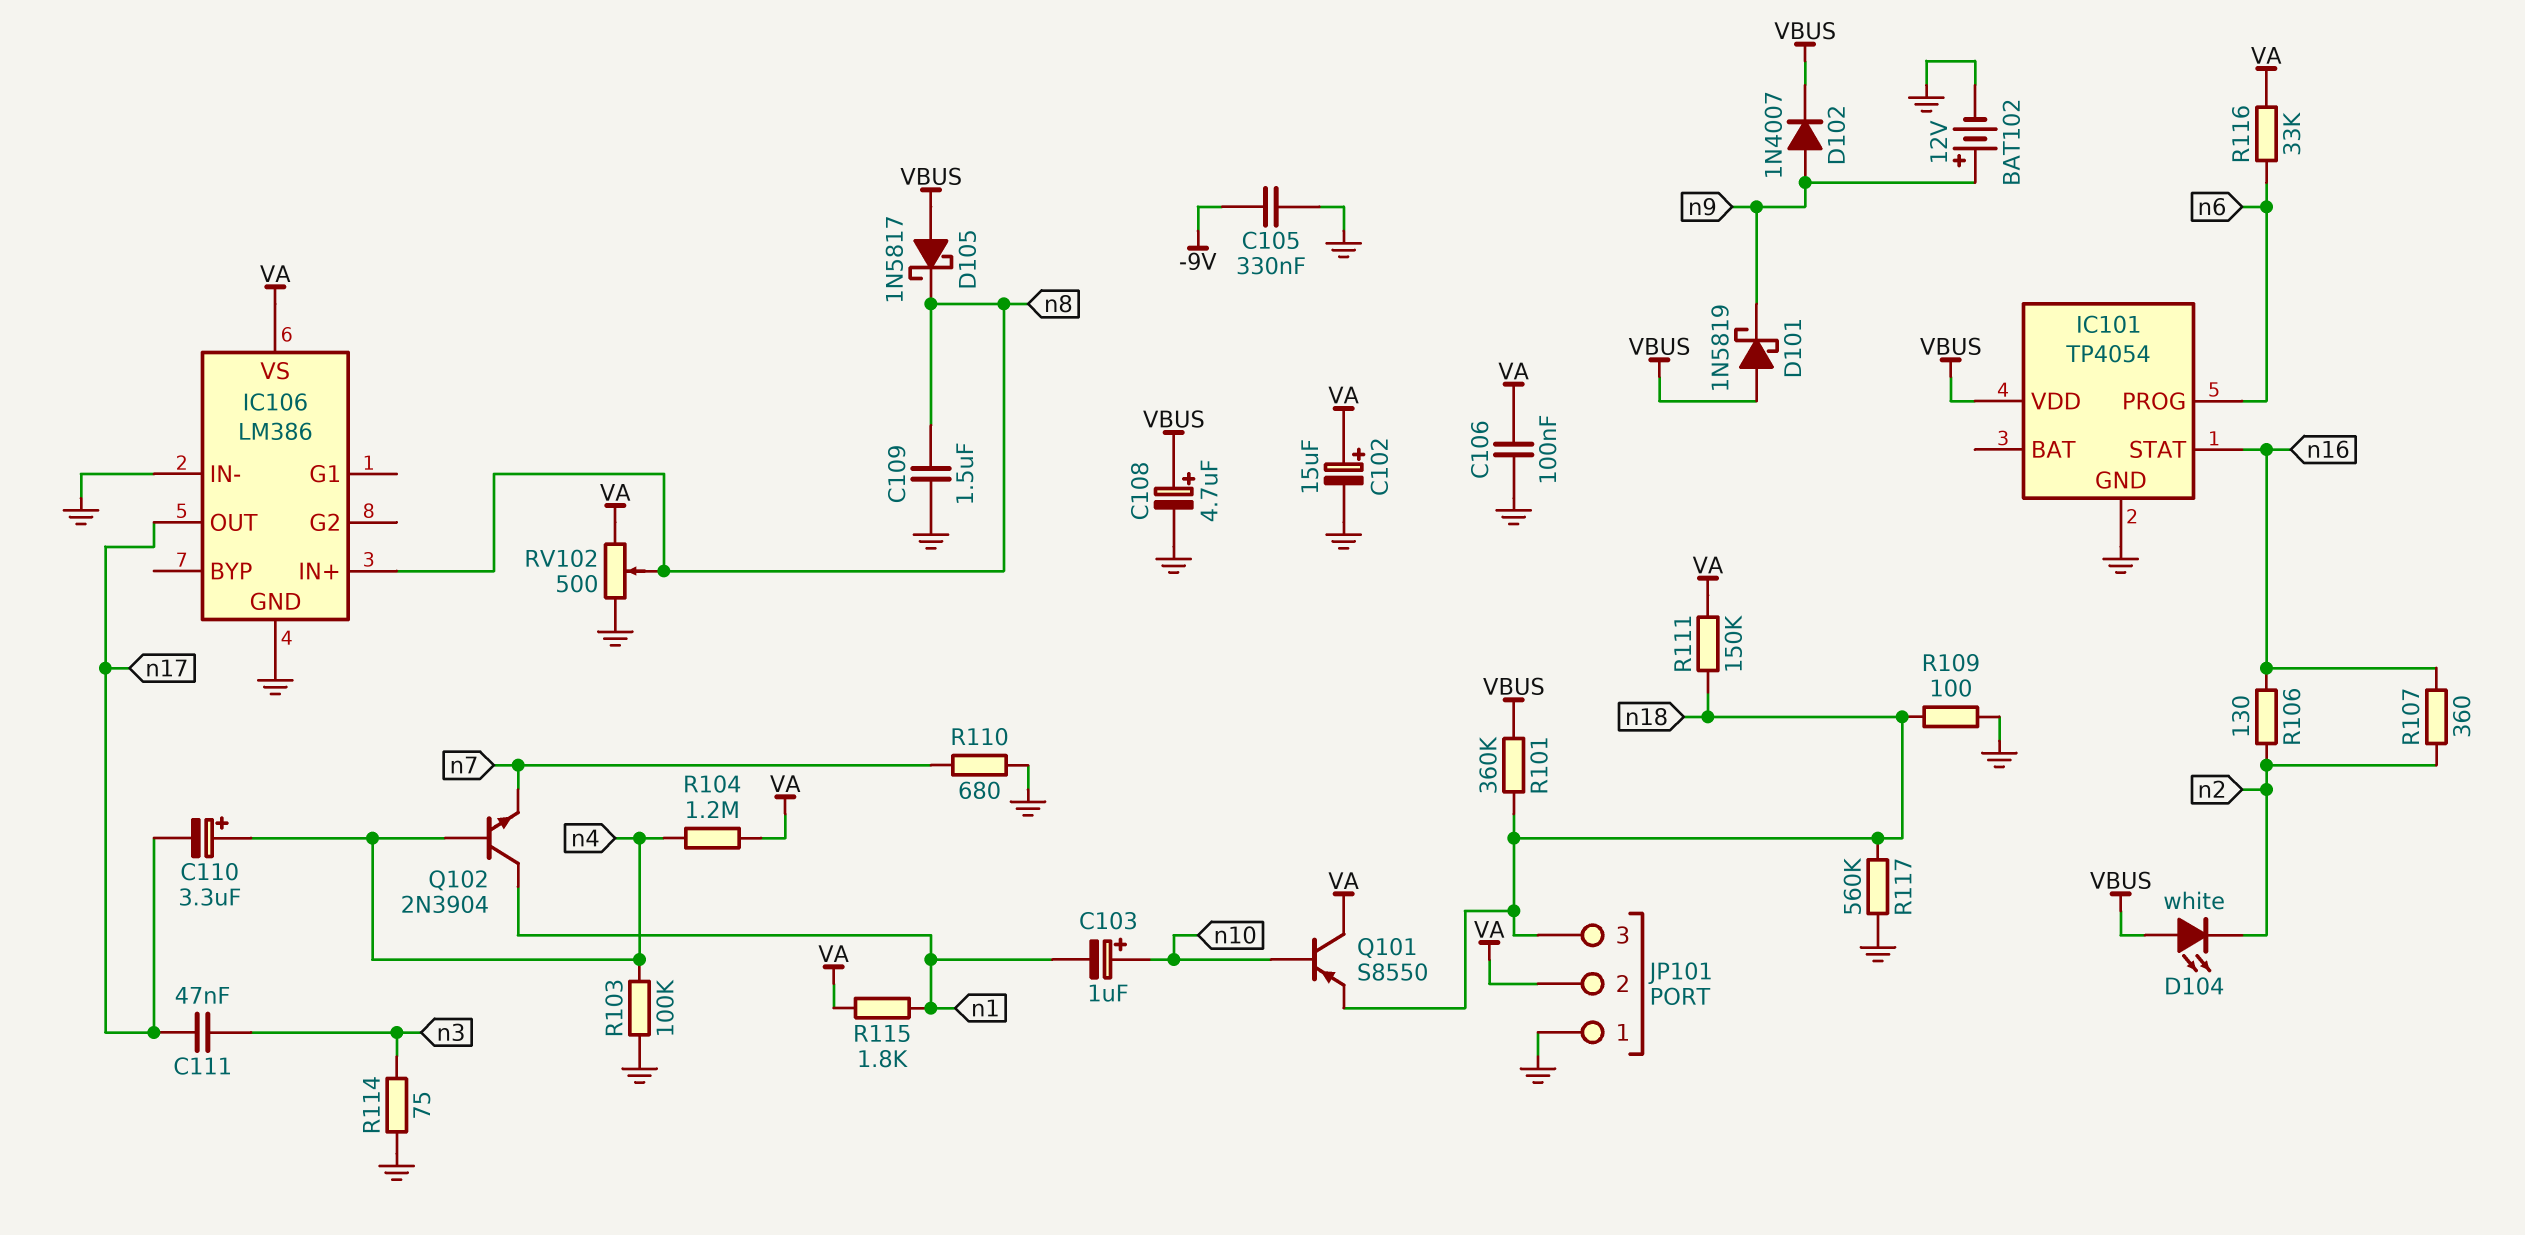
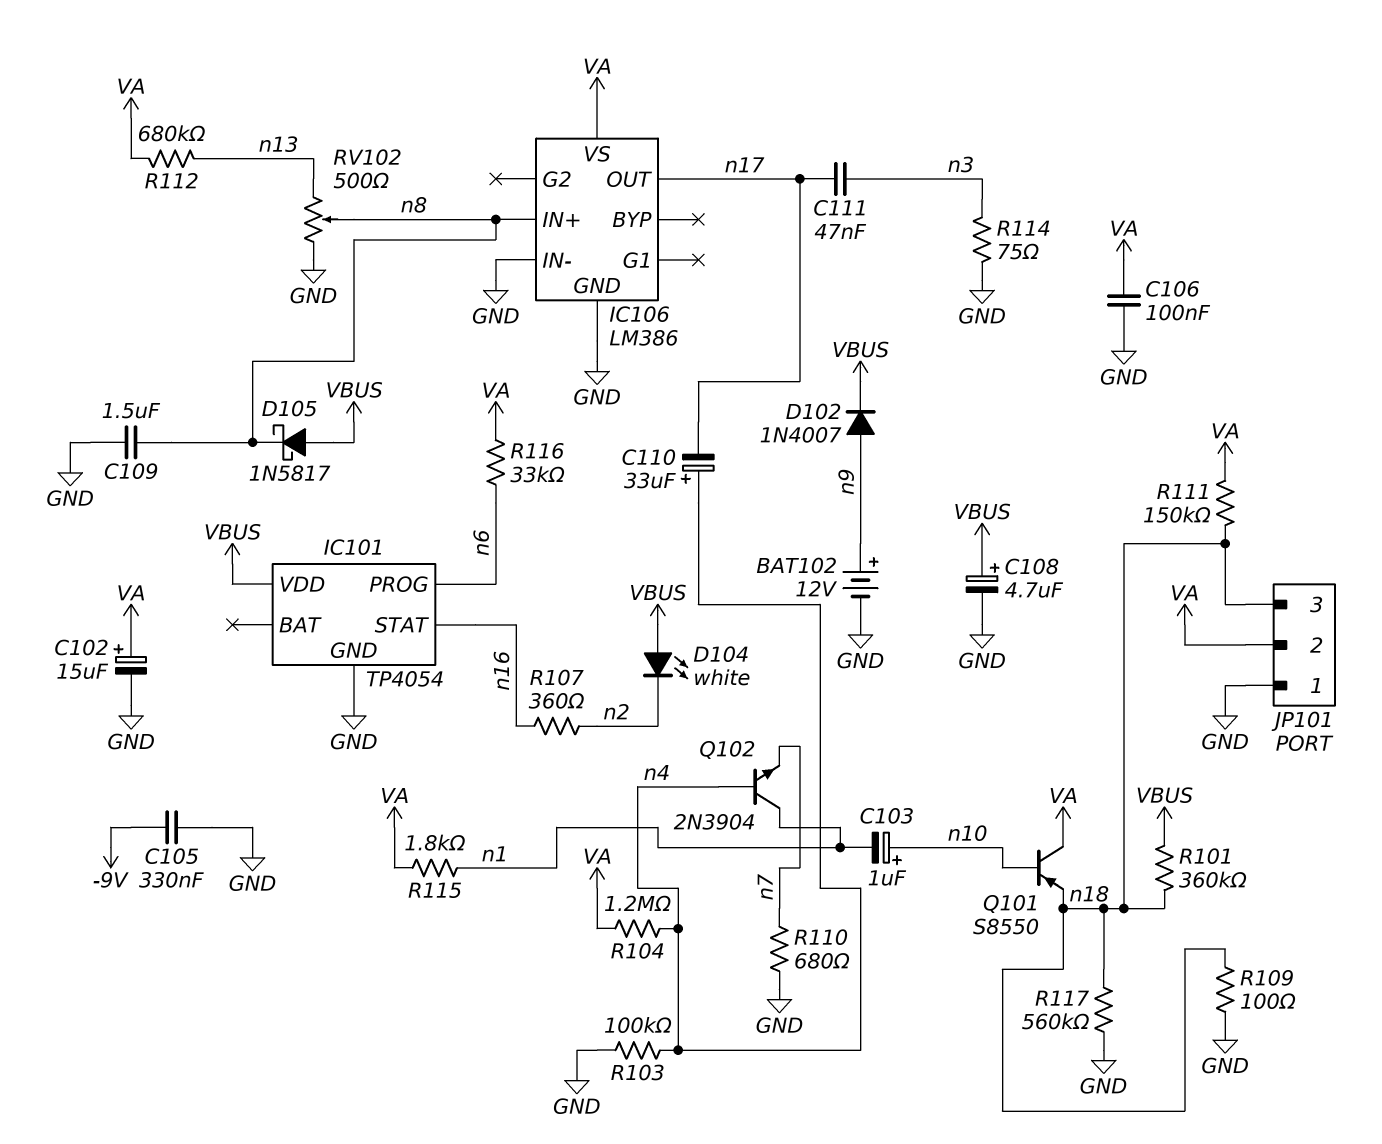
C110: 3.3uF (plus n4, minus n17) -> 33uF (plus n4, minus n17)
D101: schottky 1N5819 (A VBUS, K n9) -> none
R106: 130 (n2, n16) -> none
R112: none -> 680k (VA, n13)
RV102: 500 (GND, VA, wiper n8) -> 500 (GND, n13, wiper n8)

